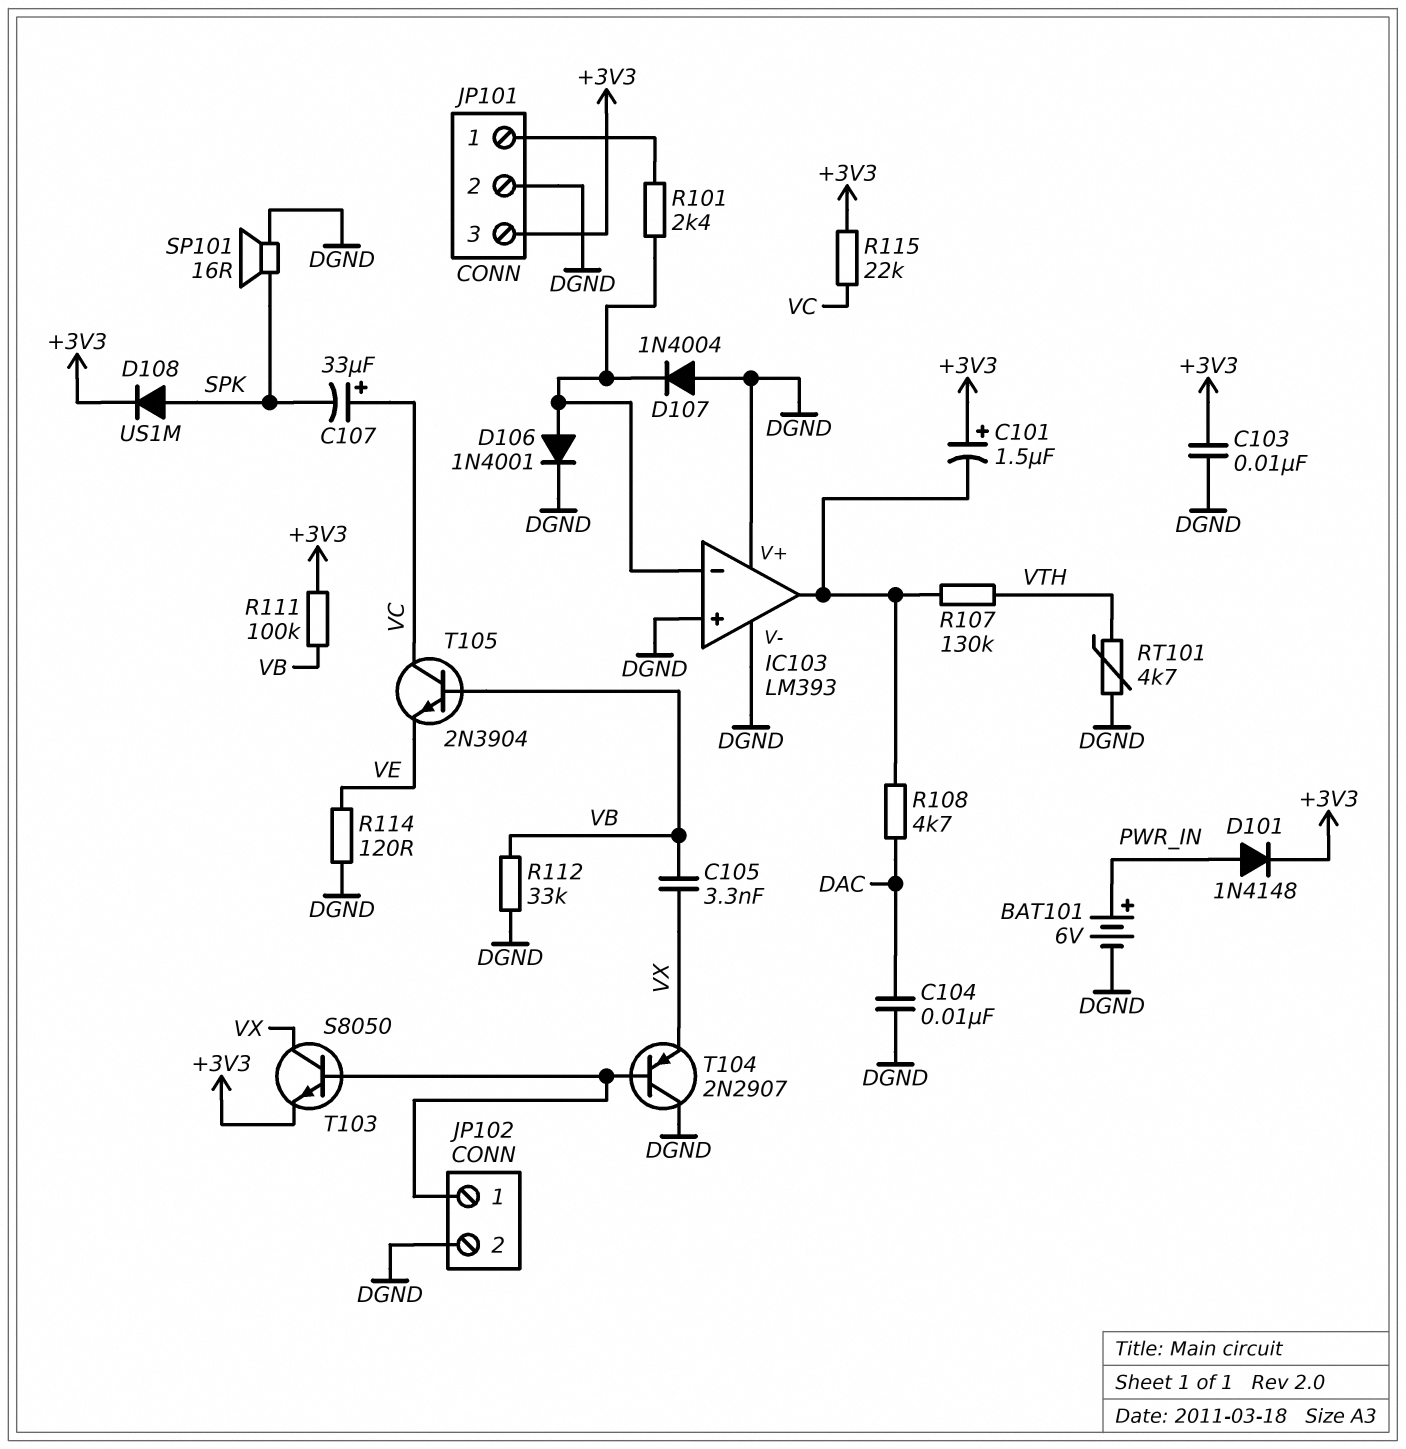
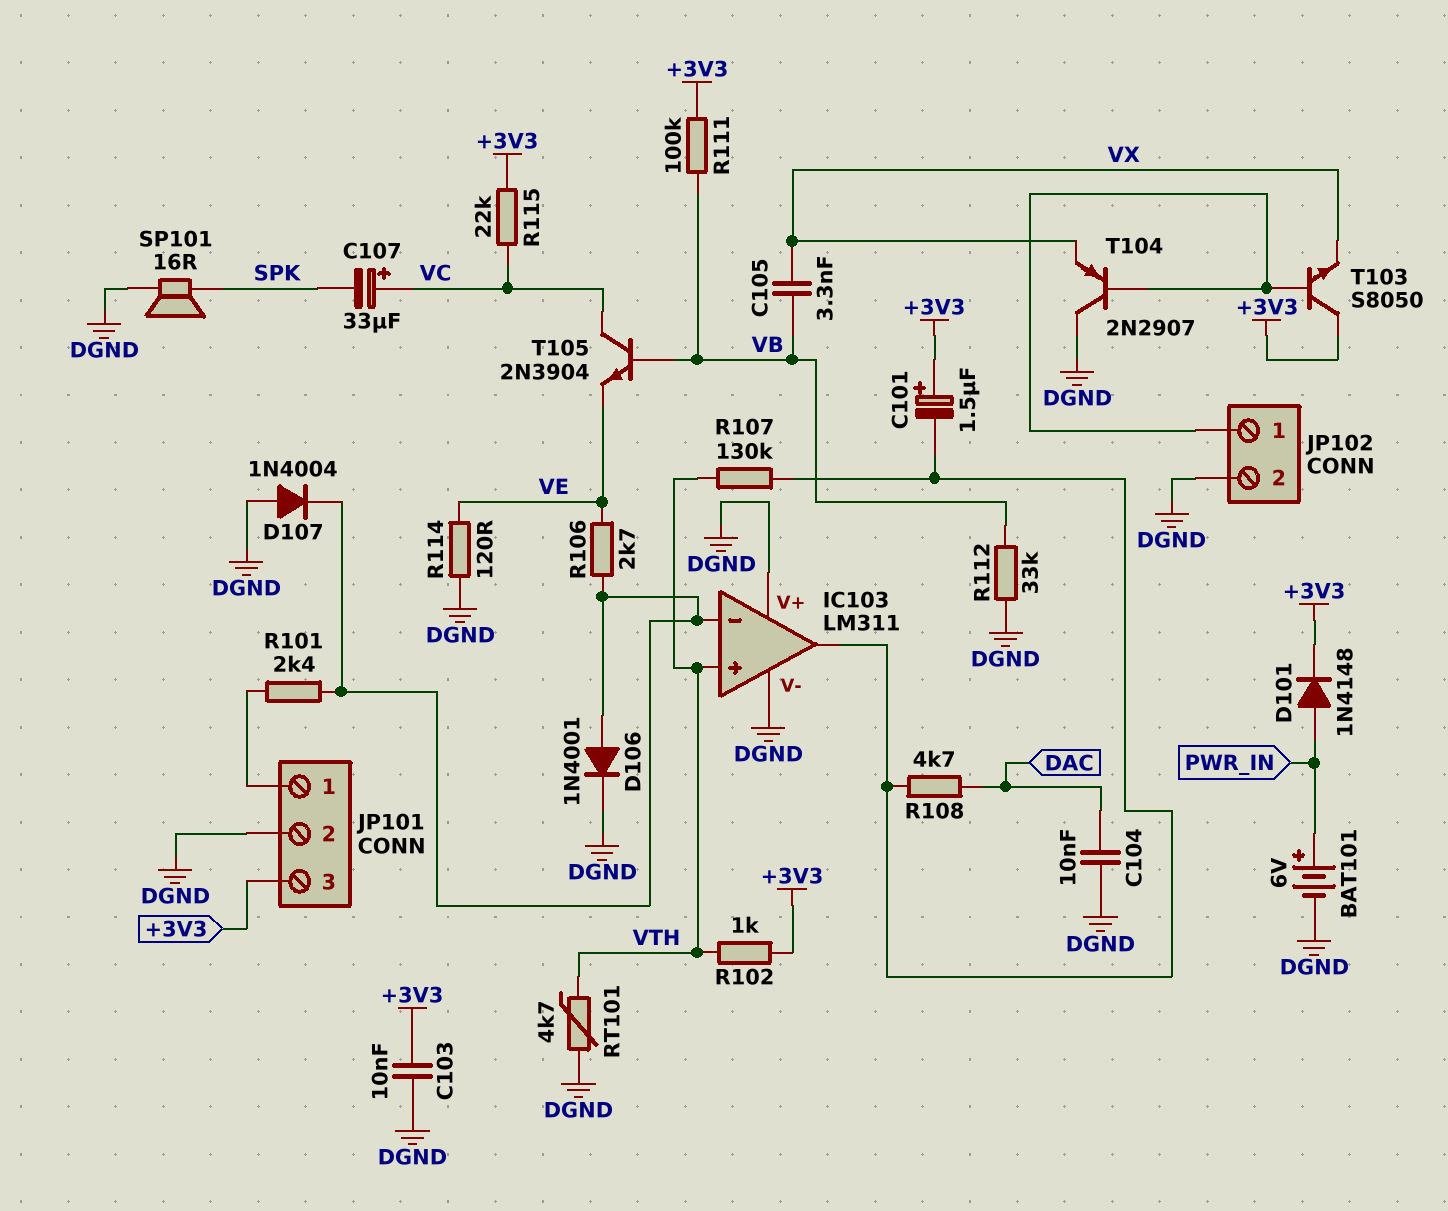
D108: diode US1M (A SPK, K +3V3) -> none
IC103: LM393 -> LM311
IC103 pin in+: DGND -> VTH
R102: none -> 1k (+3V3, VTH)
R106: none -> 2.7k (IC103/in-, VE)
T103: NPN S8050 (B JP102/1, C VX, E +3V3) -> NPN S8050 (B JP102/1, C +3V3, E VX)

